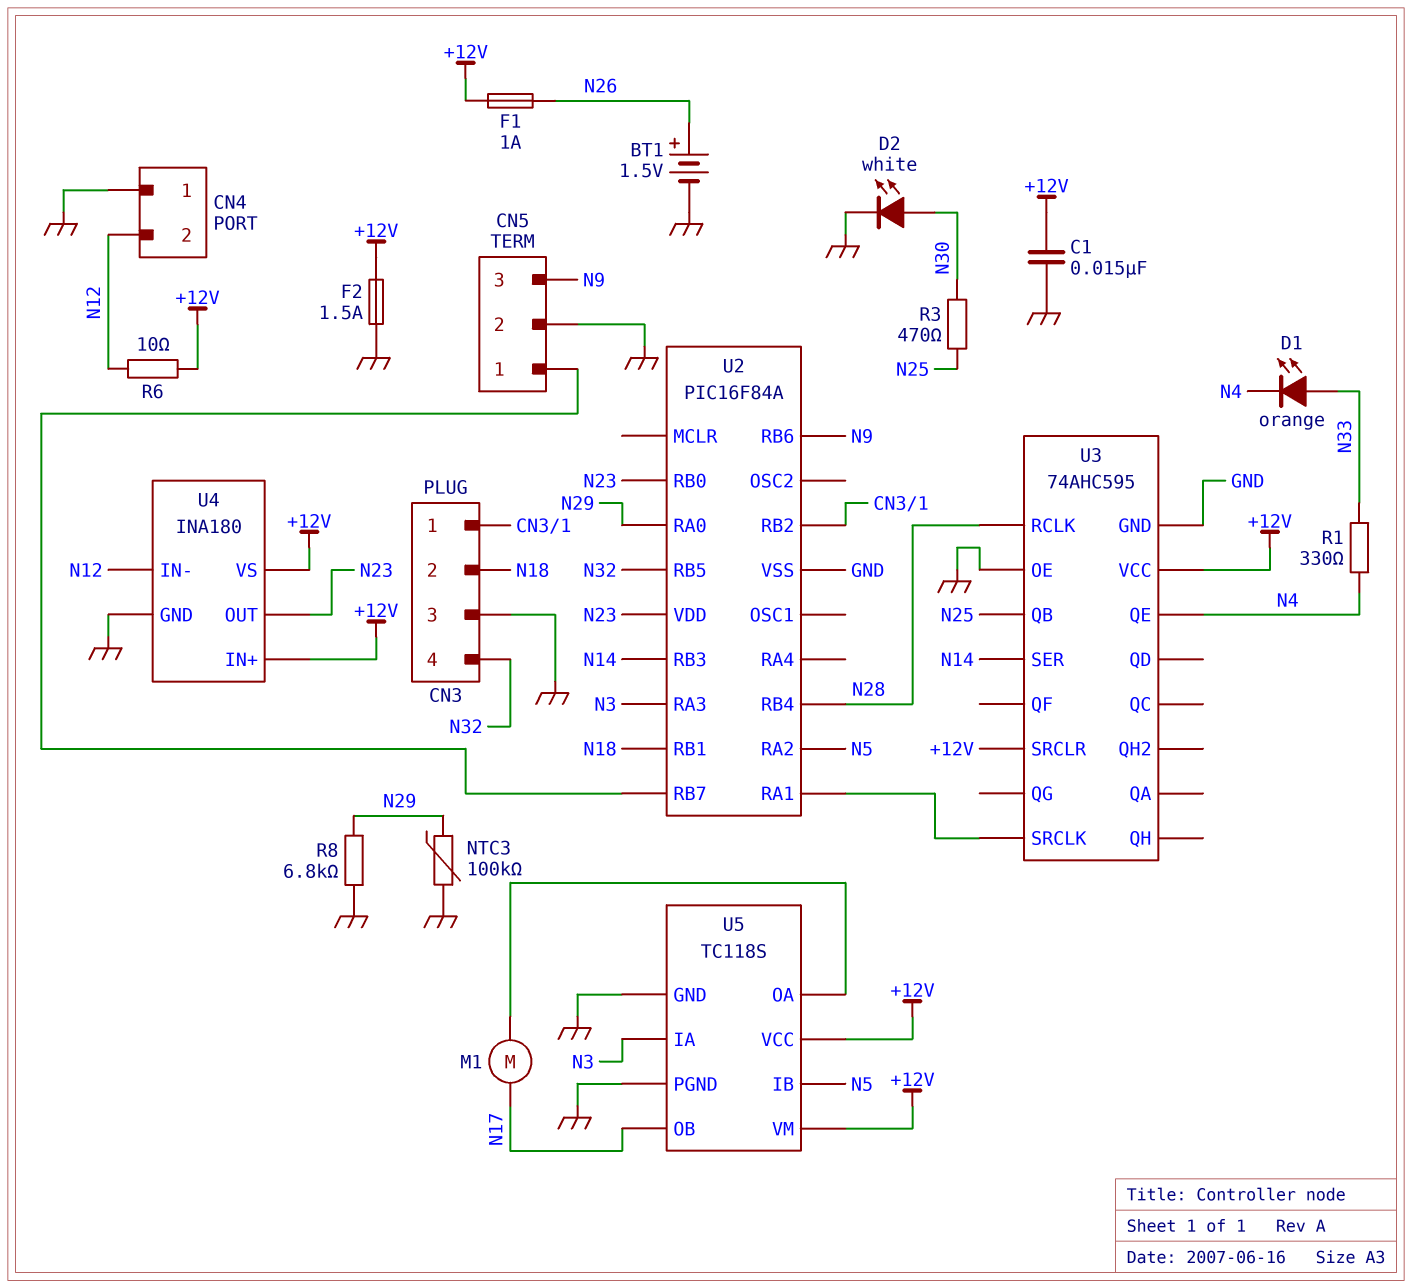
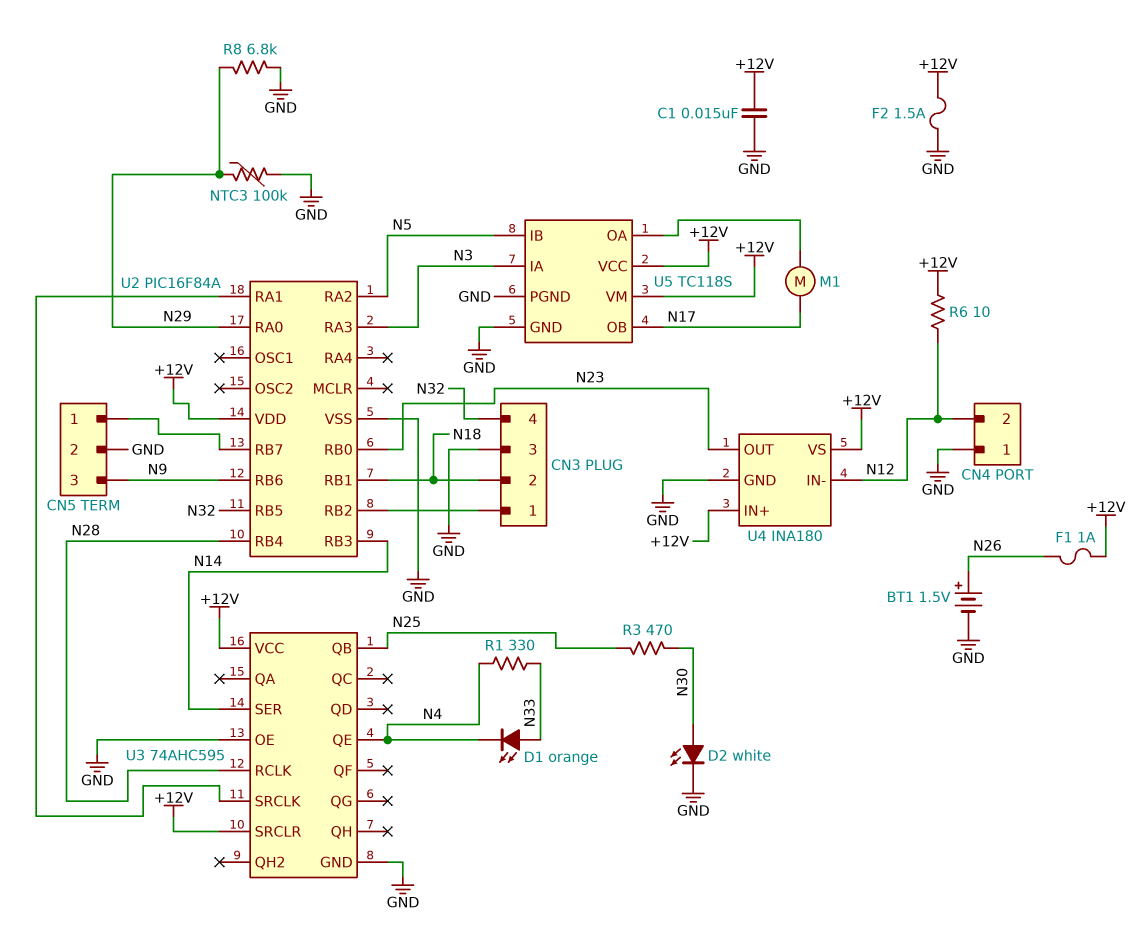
U2 pin VDD: N23 -> +12V

